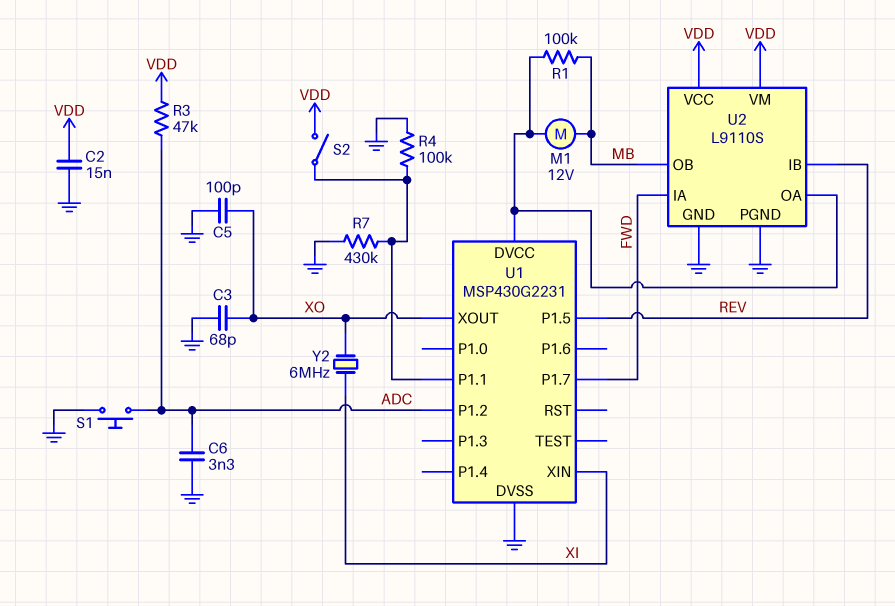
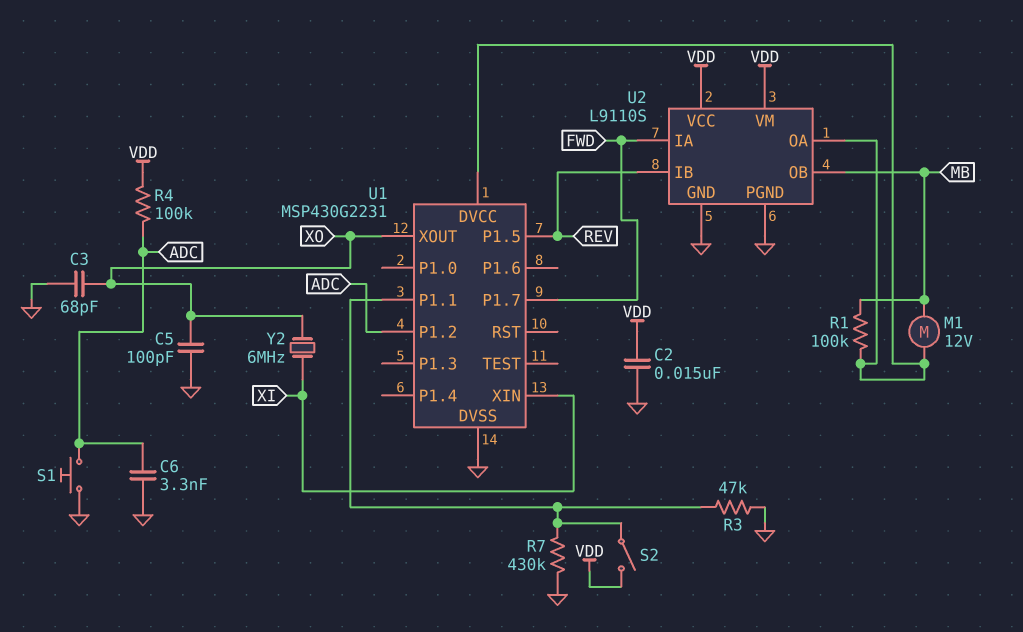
R3: 47k (ADC, VDD) -> 47k (GND, U1/P1.1)
R4: 100k (GND, U1/P1.1) -> 100k (ADC, VDD)

